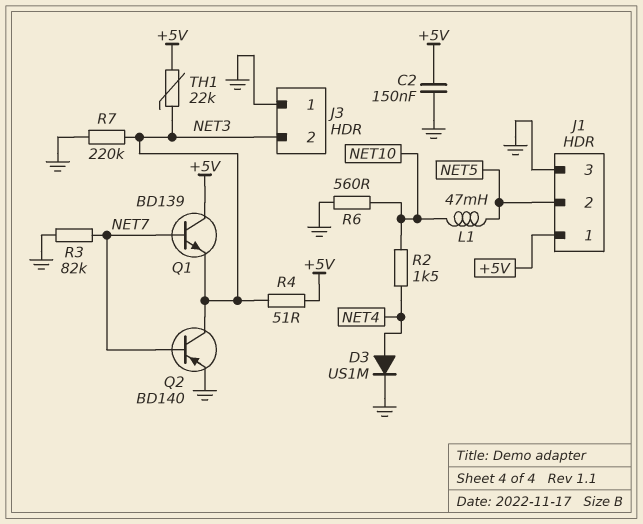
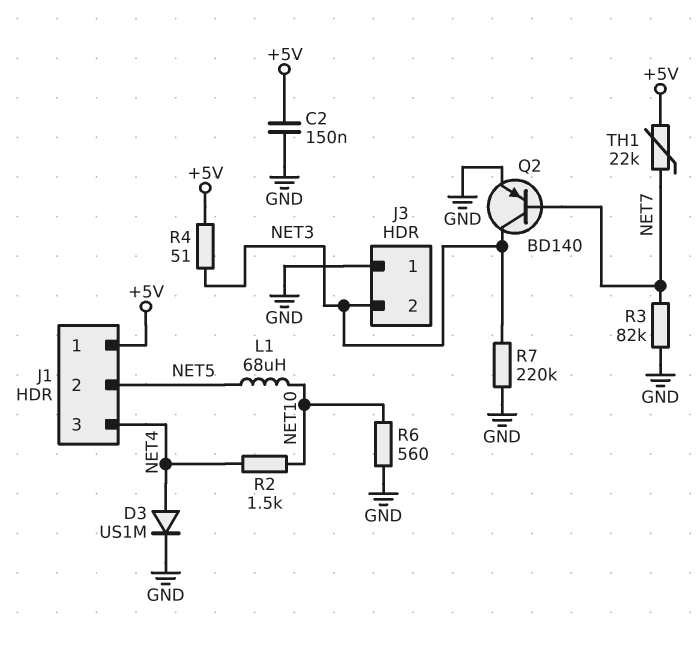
J1 pin 3: GND -> NET4
L1: 47mH (NET5, NET10) -> 68uH (NET5, NET10)
Q1: NPN BD139 (B NET7, C +5V, E NET3) -> none
TH1: 22k (+5V, NET3) -> 22k (+5V, NET7)

